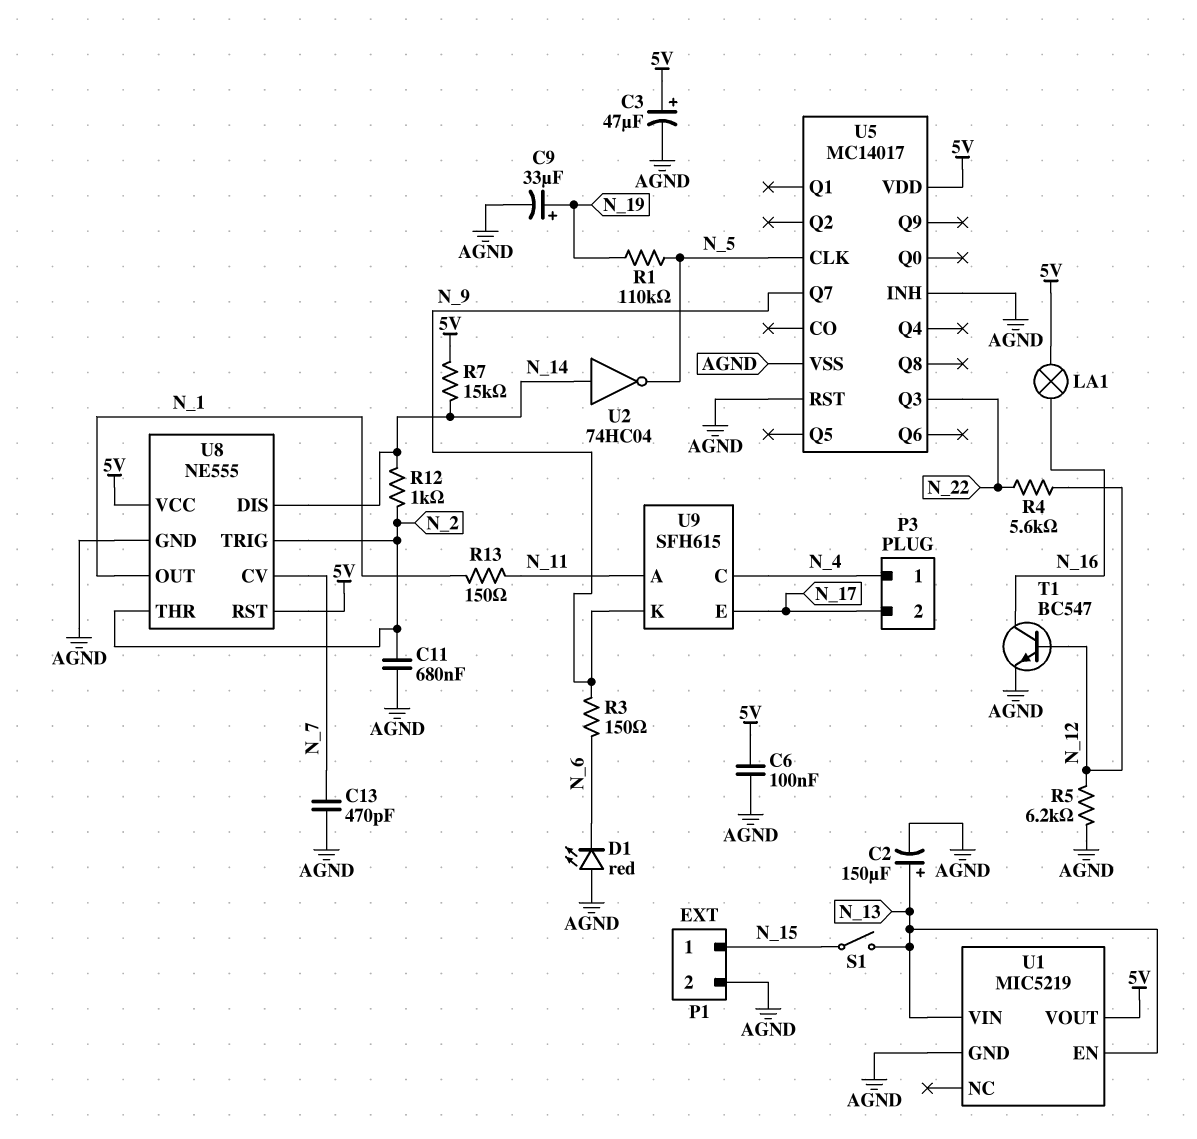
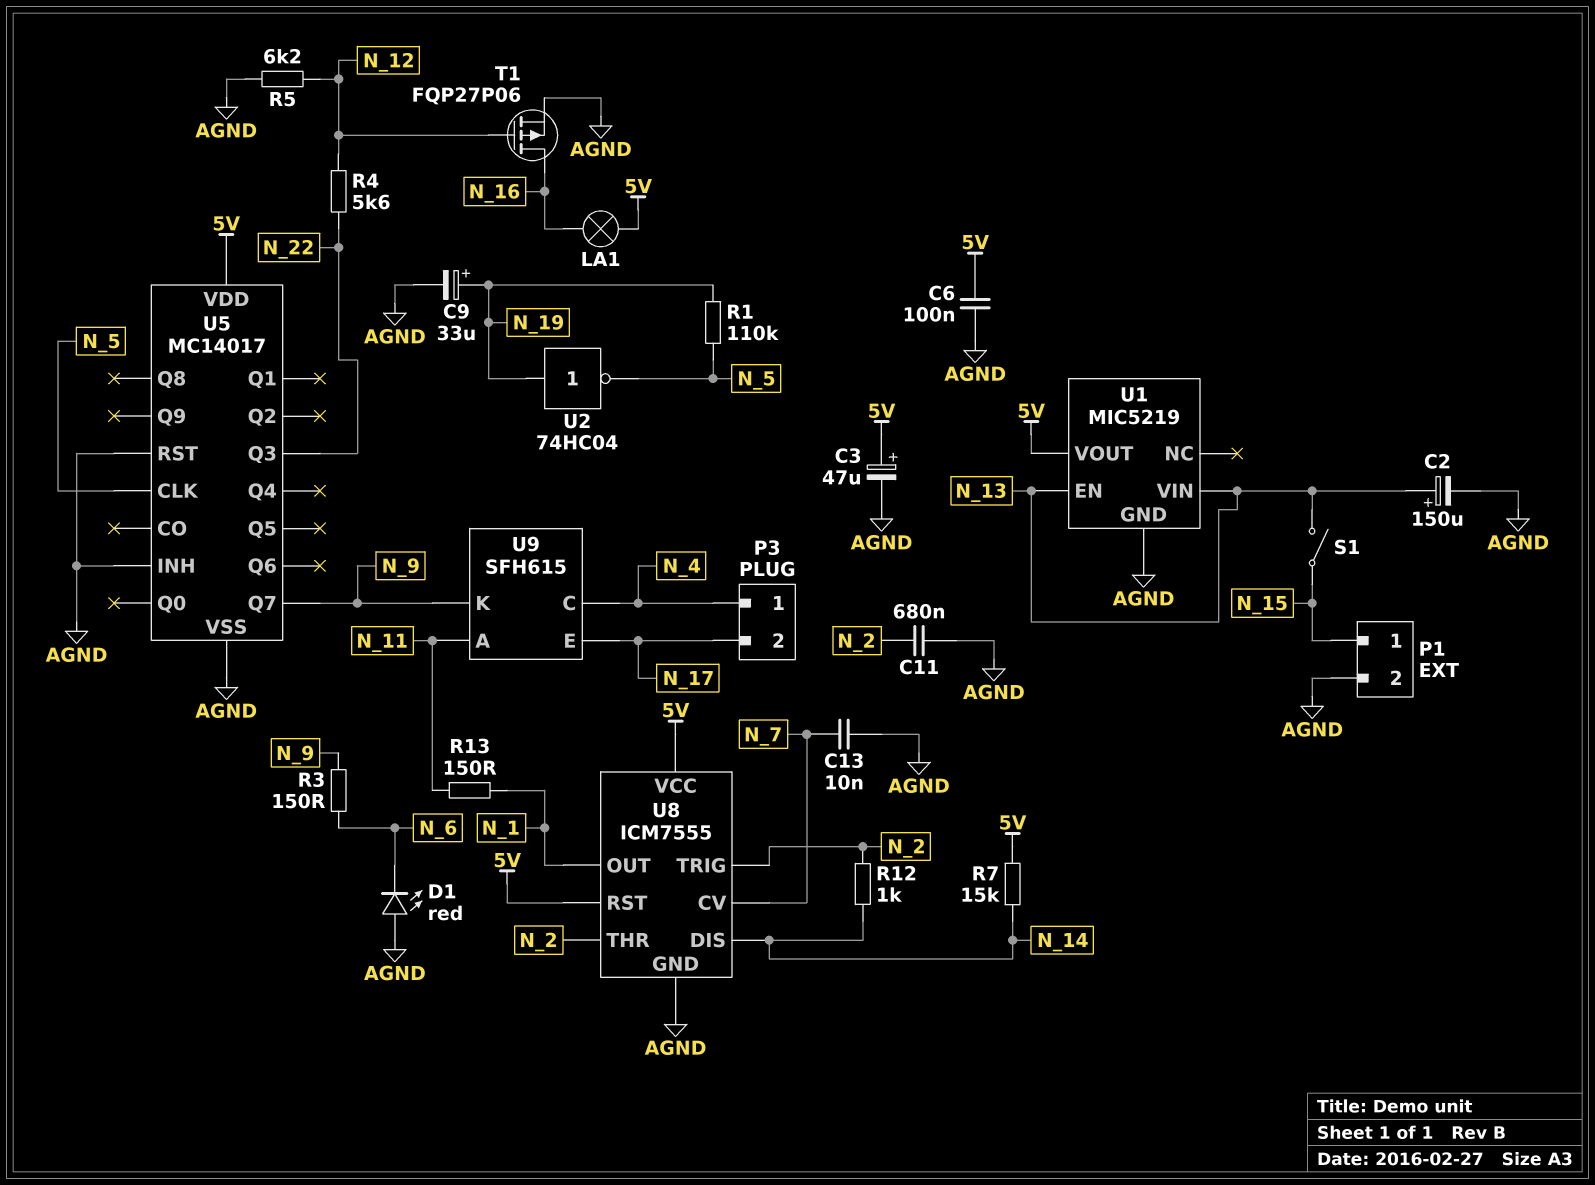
C13: 470pF (AGND, N_7) -> 10nF (AGND, N_7)
T1: NPN BC547 (B N_12, C N_16, E AGND) -> PMOS FQP27P06 (G N_12, D N_16, S AGND)
U2: NOT 74HC04 (in N_14, out N_5) -> NOT 74HC04 (in N_19, out N_5)
U8: NE555 -> ICM7555

